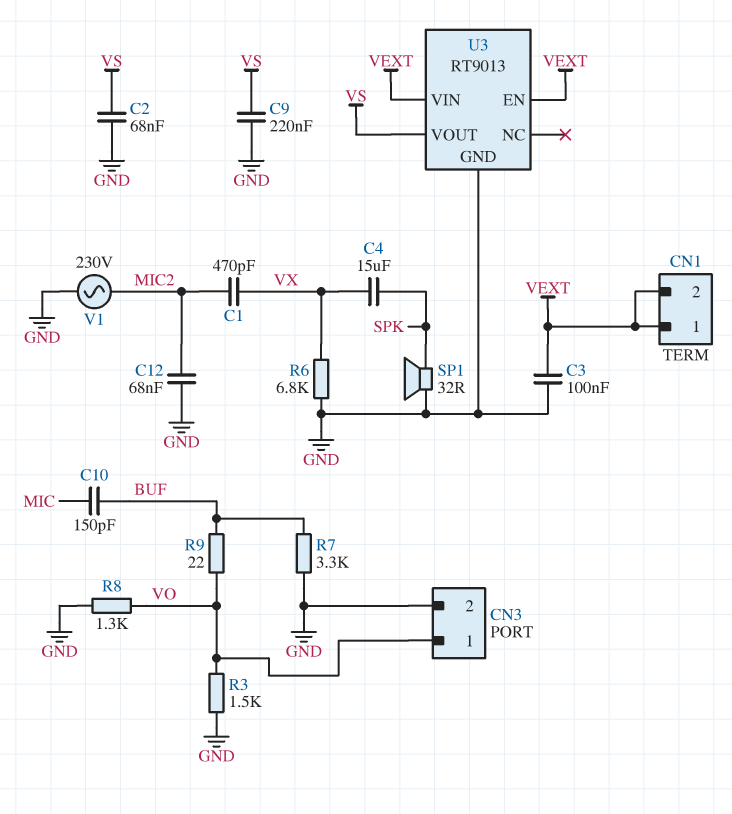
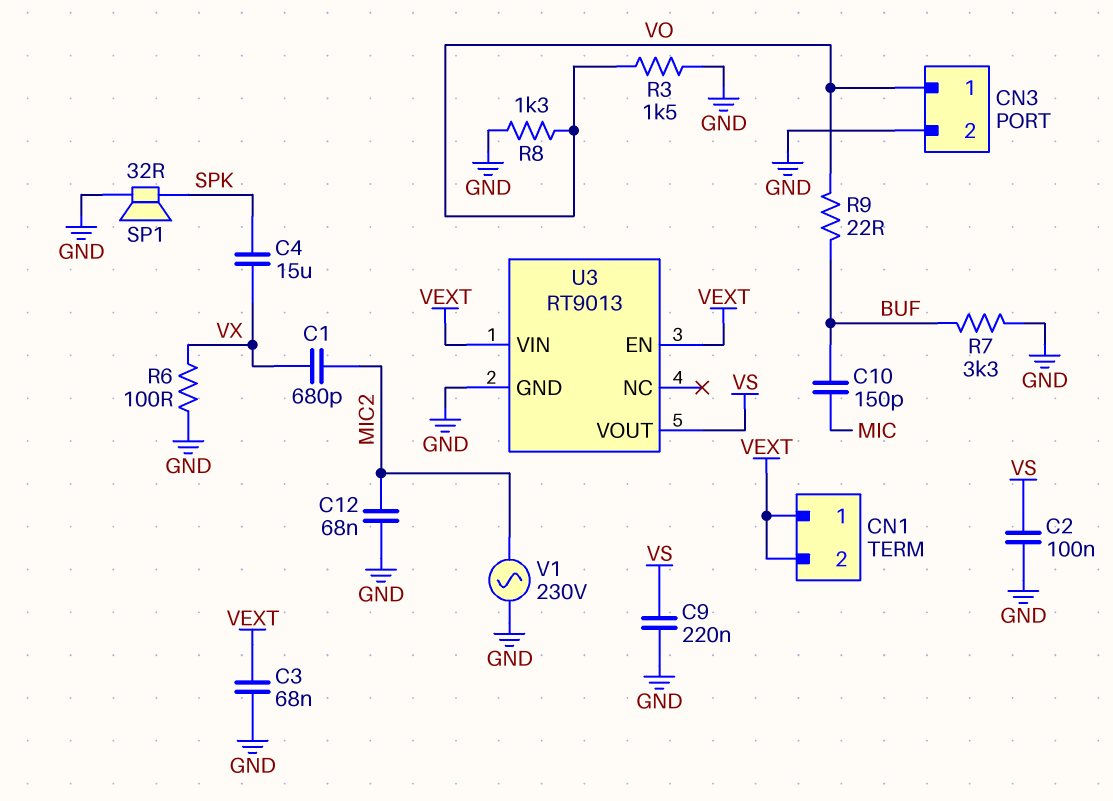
C1: 470pF (MIC2, VX) -> 680pF (MIC2, VX)
C2: 68nF (GND, VS) -> 100nF (GND, VS)
C3: 100nF (GND, VEXT) -> 68nF (GND, VEXT)
R6: 6.8k (GND, VX) -> 100 (GND, VX)

